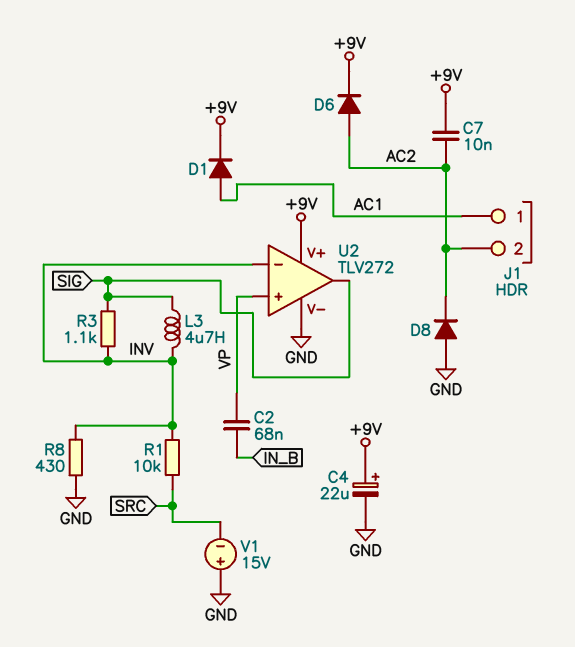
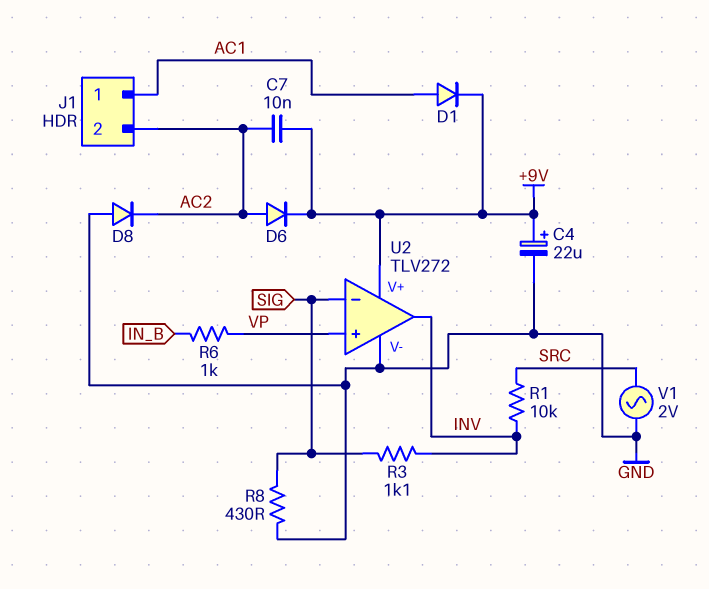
C2: 68nF (IN_B, VP) -> none
L3: 4.7uH (INV, SIG) -> none
R6: none -> 1k (IN_B, VP)
R8: 430 (GND, INV) -> 430 (GND, SIG)
U2 pin in-: INV -> SIG
U2 pin out: SIG -> INV
V1: 15V (plus GND, minus SRC) -> AC 2V (GND, SRC)

